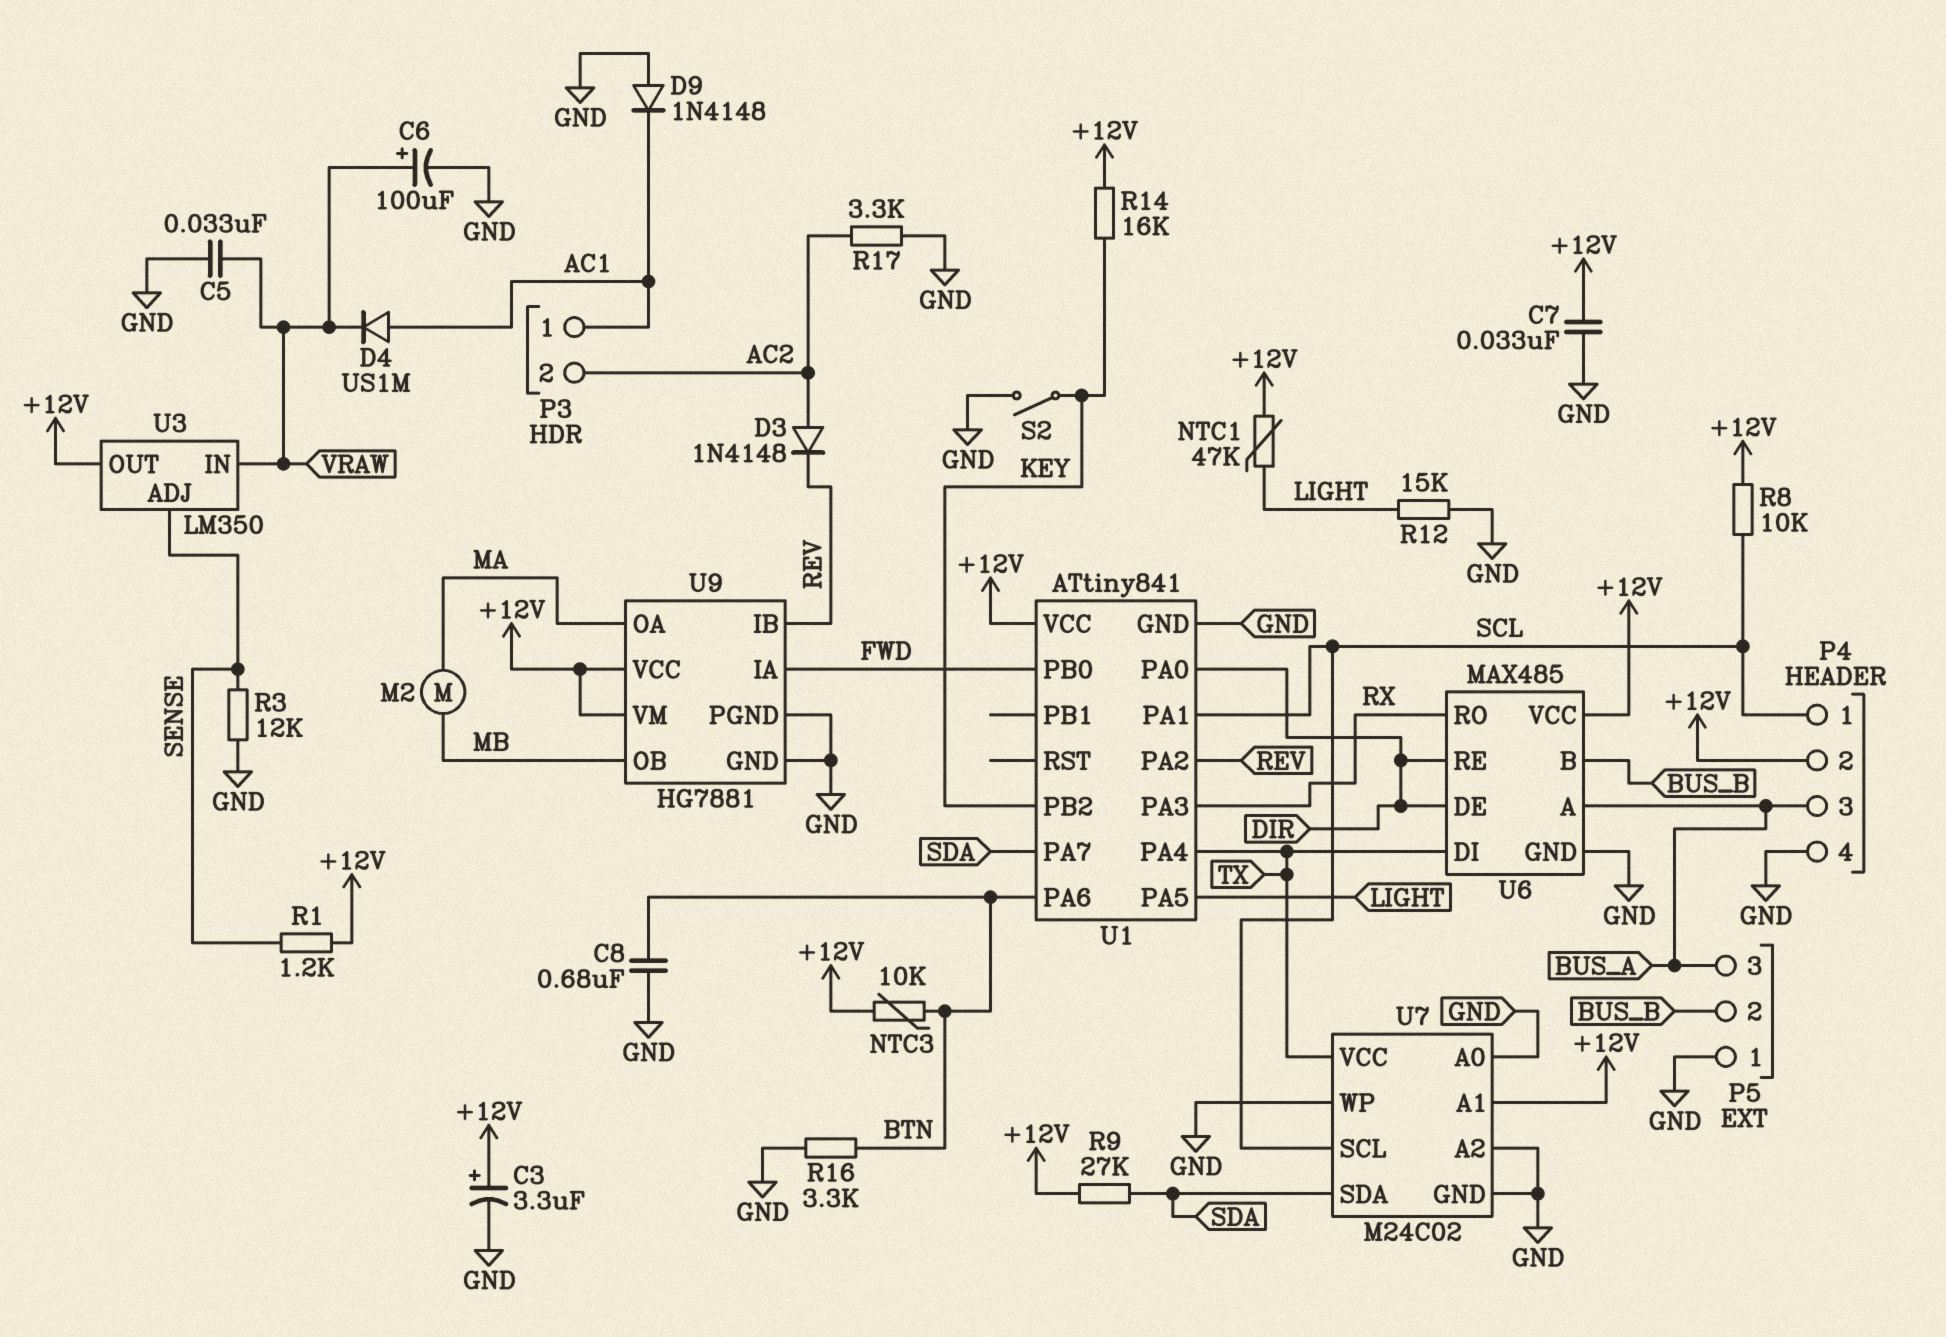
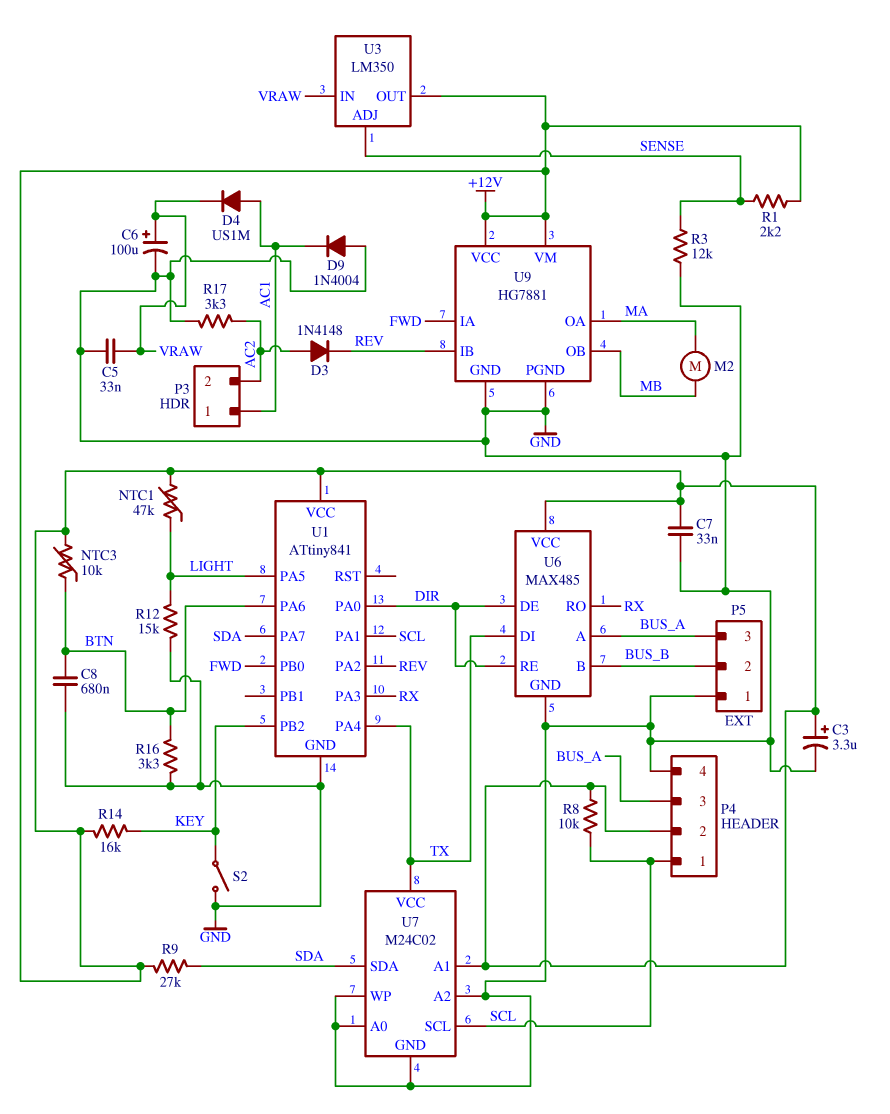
D9: diode 1N4148 (A GND, K AC1) -> diode 1N4004 (A GND, K AC1)
R1: 1.2k (+12V, SENSE) -> 2.2k (+12V, SENSE)

